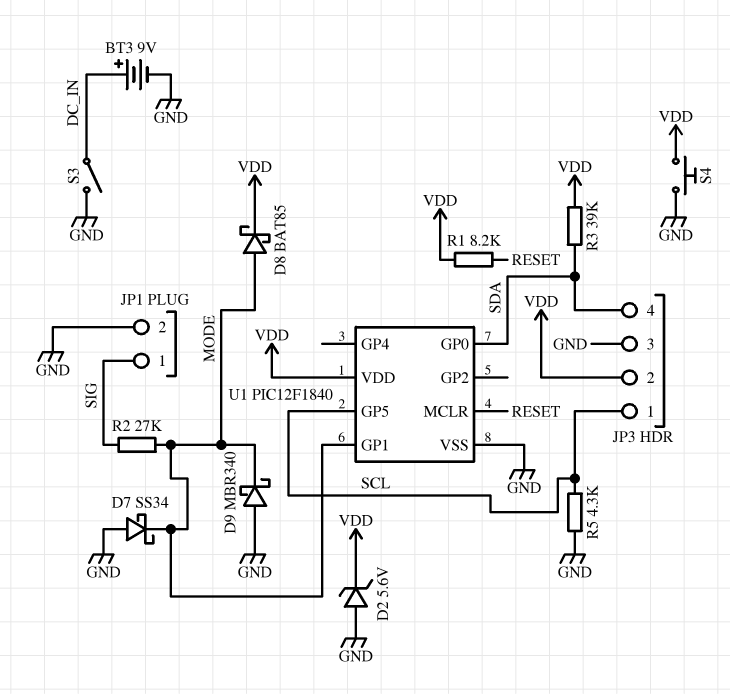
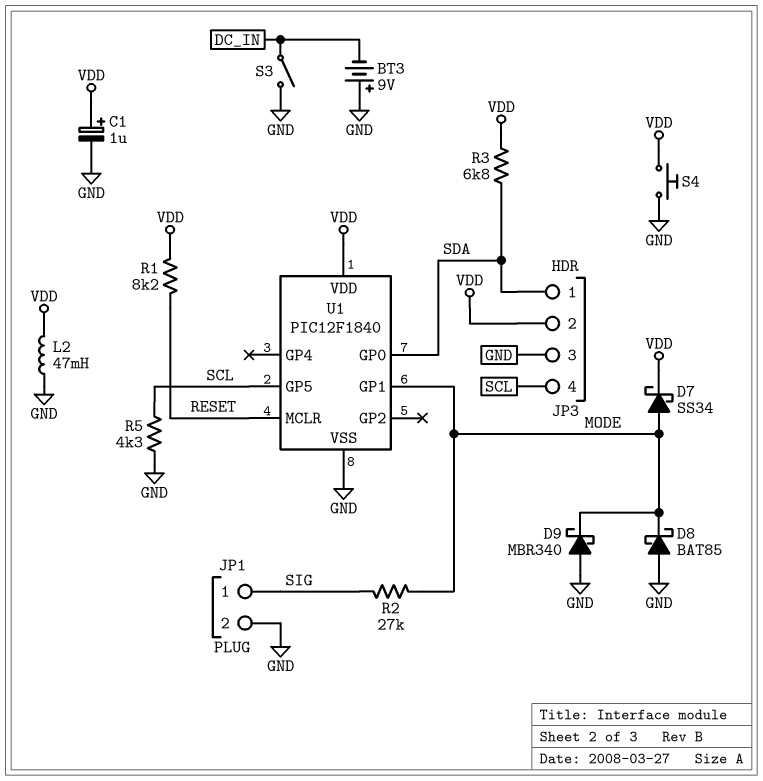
BT3: 9V (plus DC_IN, minus GND) -> 9V (plus GND, minus DC_IN)
C1: none -> 1uF (plus VDD, minus GND)
D2: zener 5.6V (A GND, K VDD) -> none
D7: schottky SS34 (A GND, K MODE) -> schottky SS34 (A MODE, K VDD)
D8: schottky BAT85 (A MODE, K VDD) -> schottky BAT85 (A GND, K MODE)
JP3 pin 1: SCL -> SDA
JP3 pin 4: SDA -> SCL
L2: none -> 47mH (GND, VDD)
R3: 39k (SDA, VDD) -> 6.8k (SDA, VDD)

